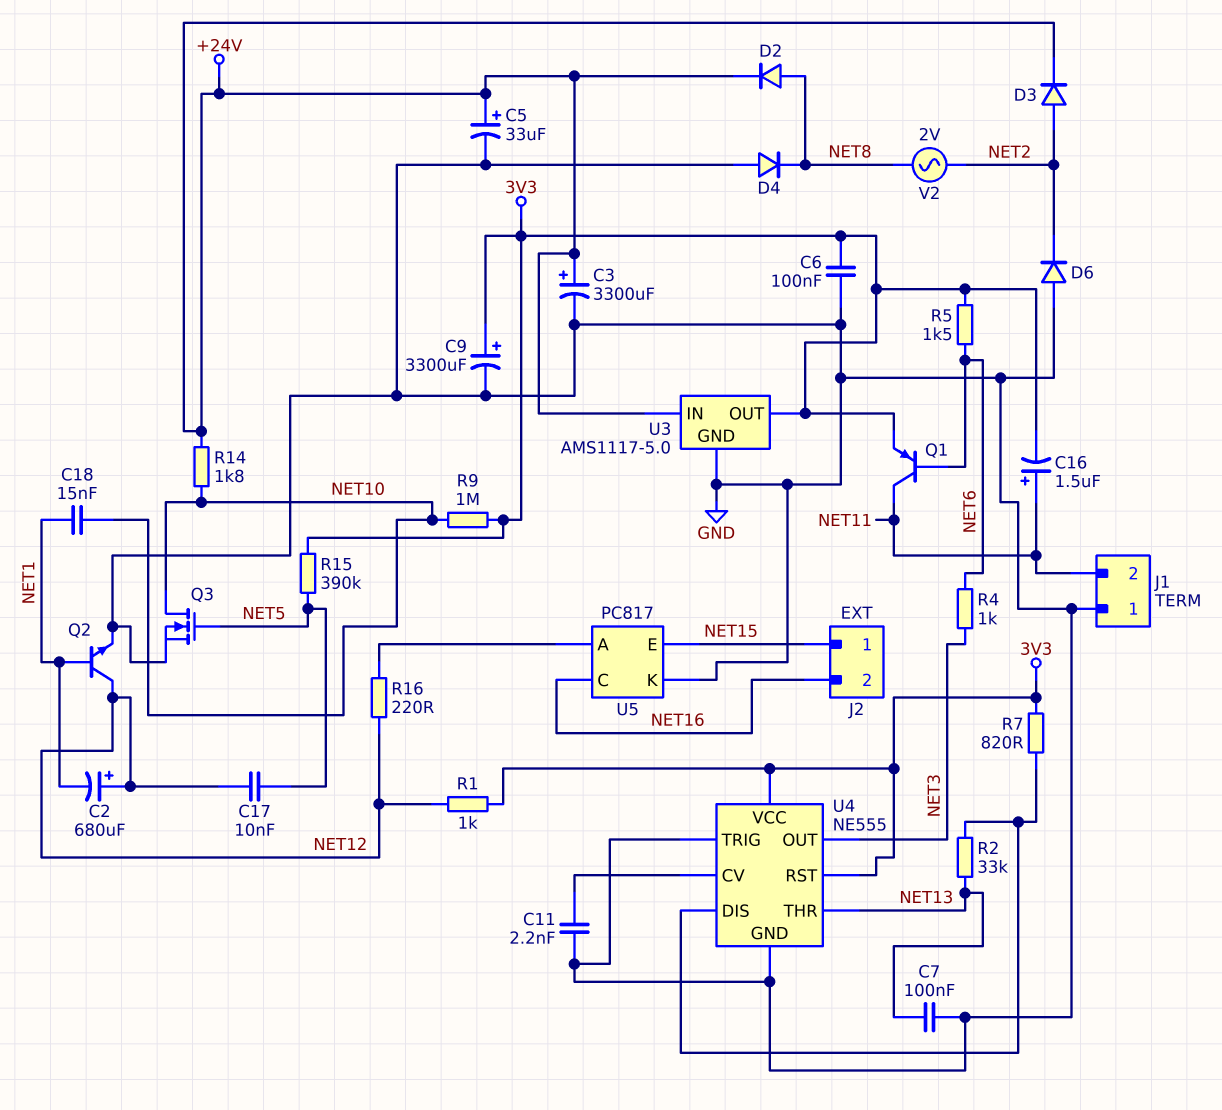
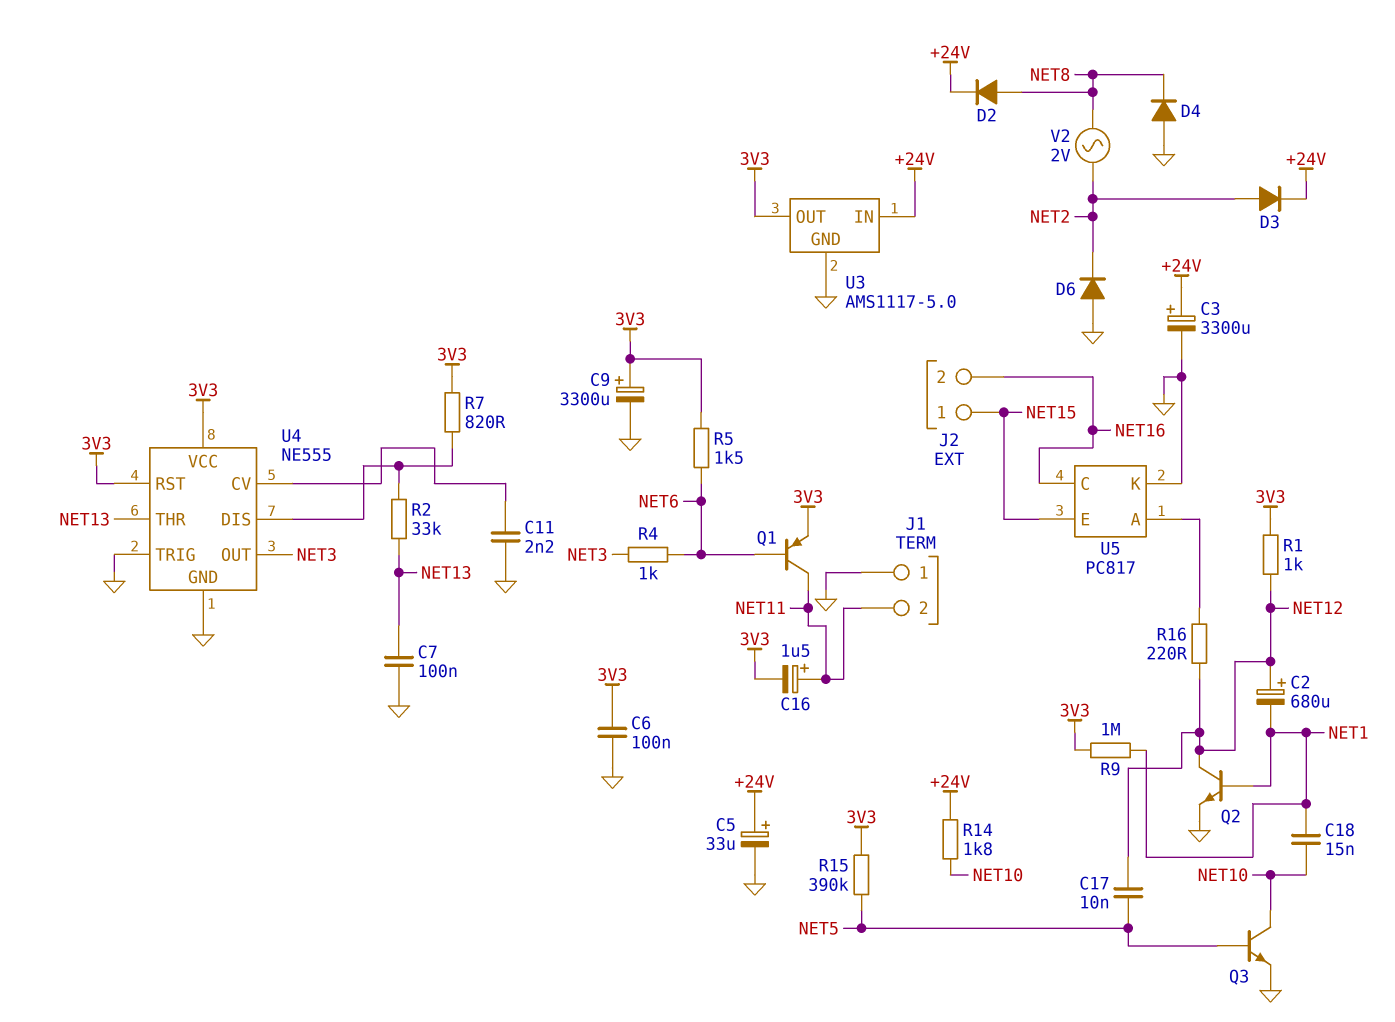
Q3: NMOS (G NET5, D NET10, S GND) -> NPN (B NET5, C NET10, E GND)
R9: 1M (3V3, NET10) -> 1M (3V3, NET1)

